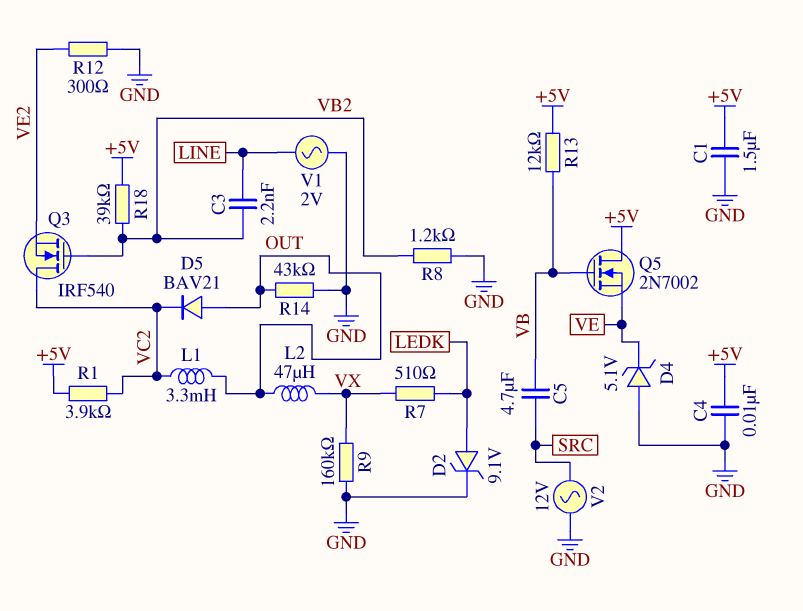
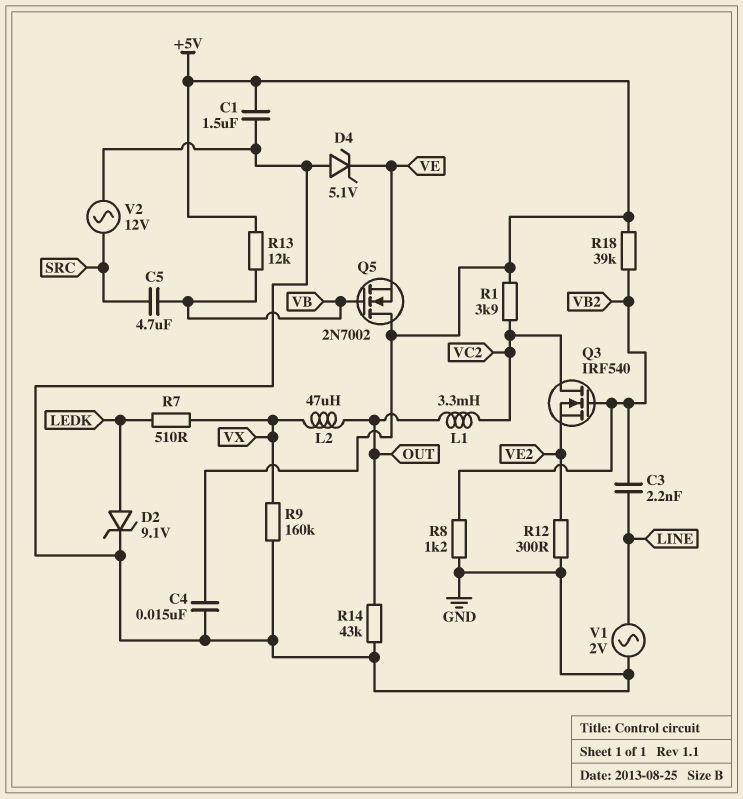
C4: 10nF (+5V, GND) -> 15nF (+5V, GND)
D5: diode BAV21 (A OUT, K VC2) -> none

